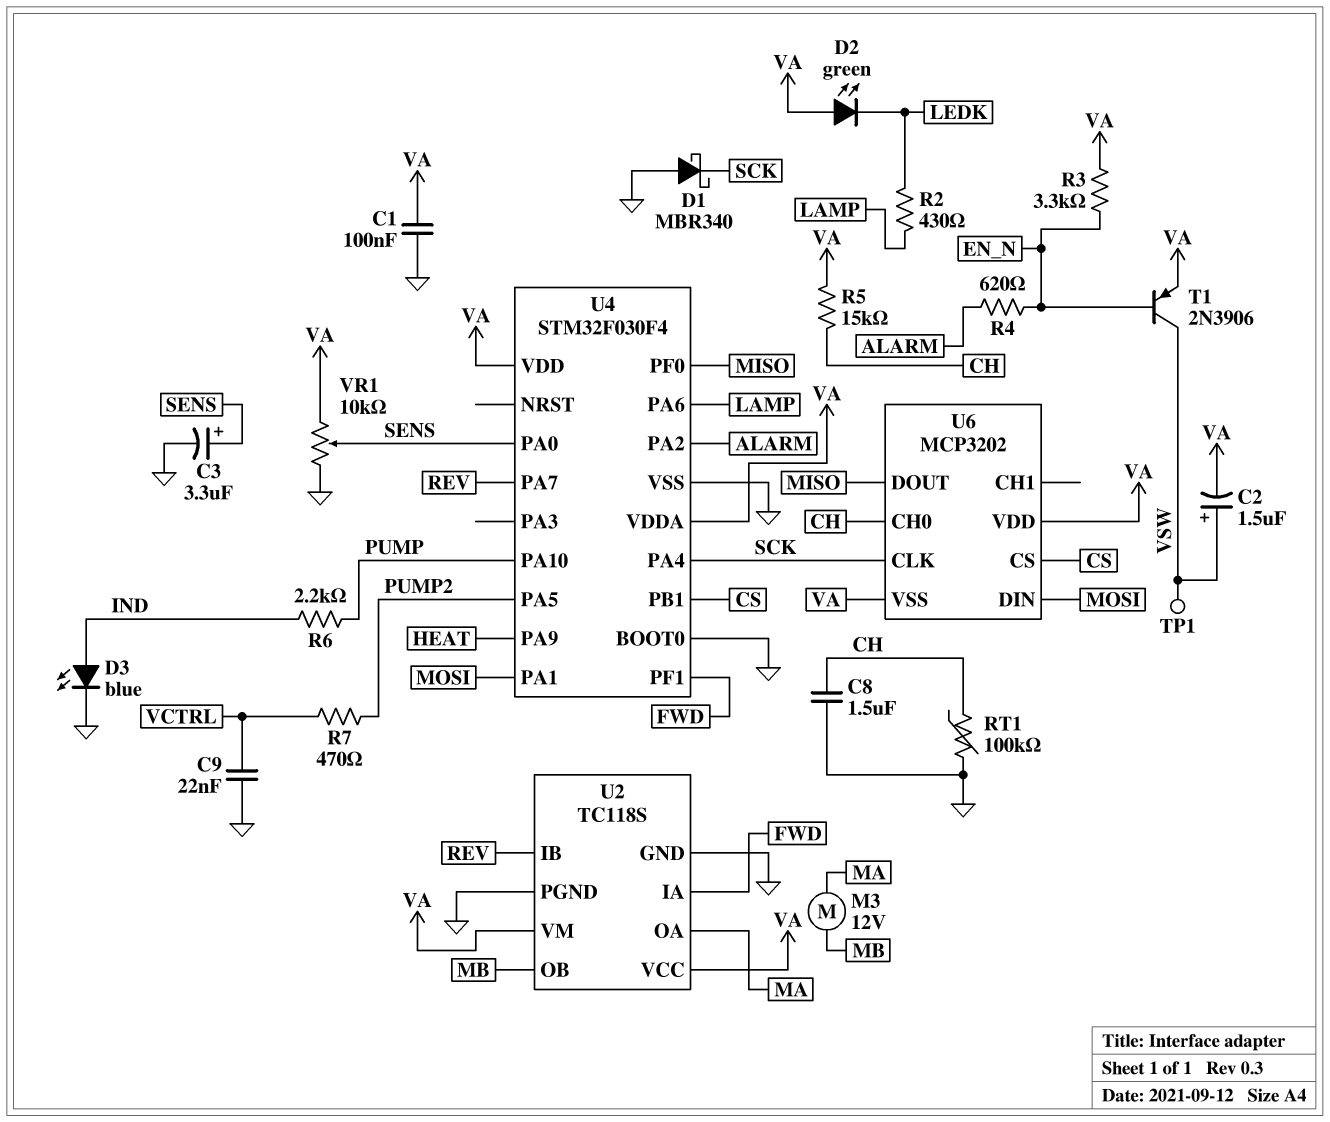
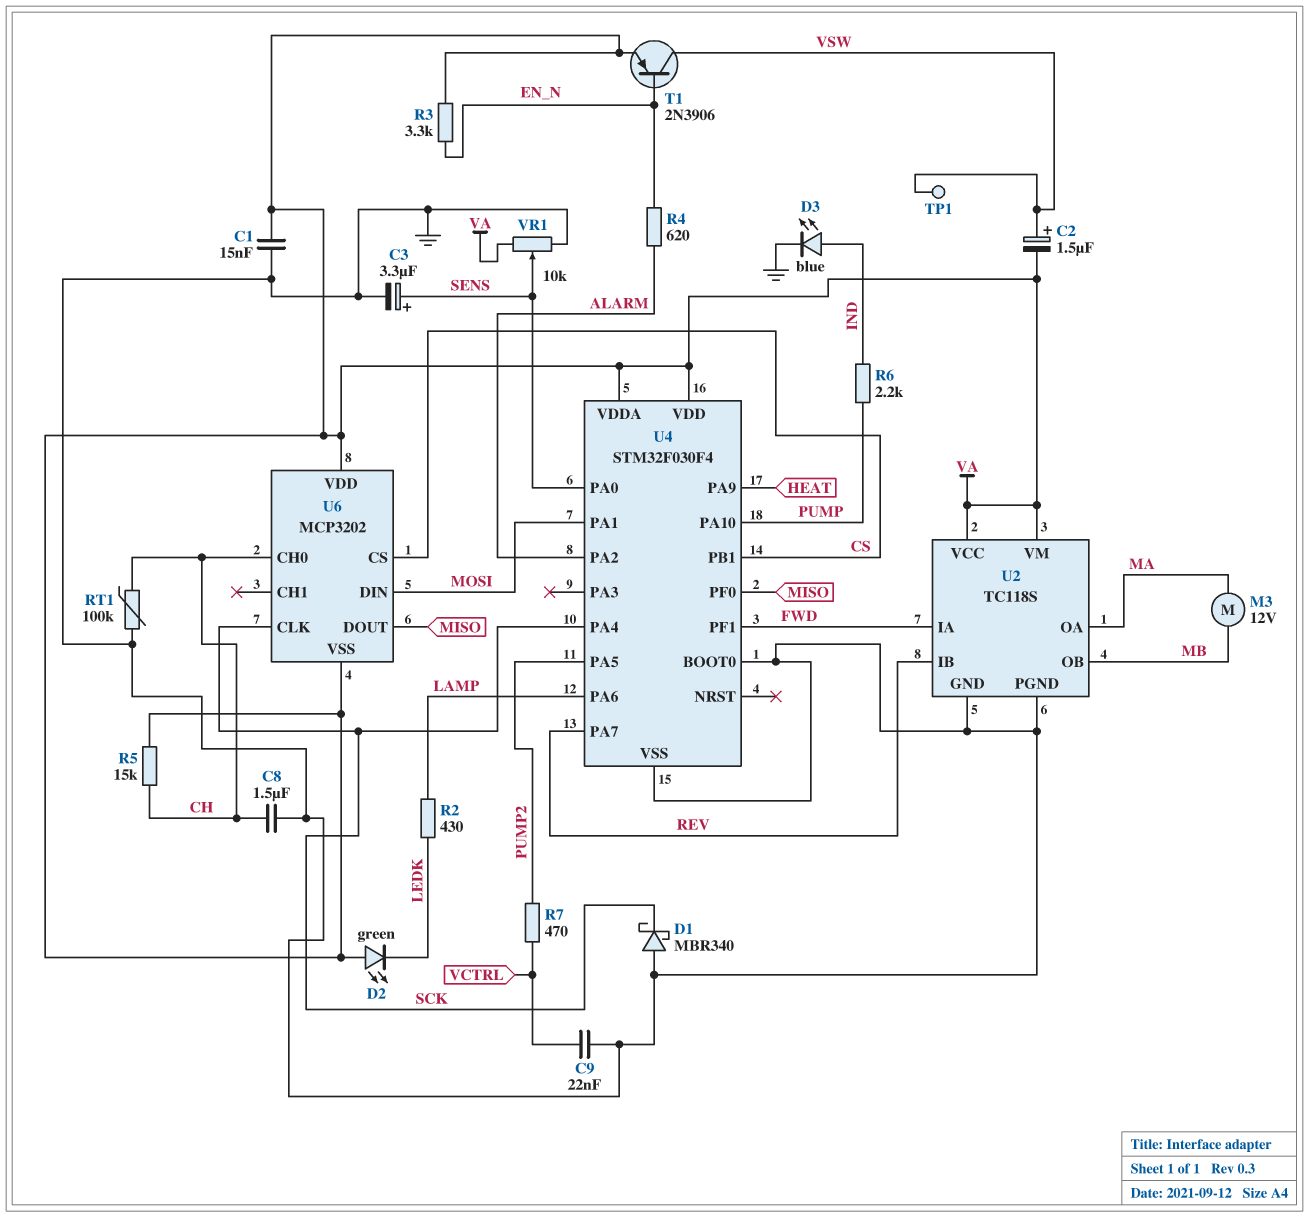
C1: 100nF (GND, VA) -> 15nF (GND, VA)

